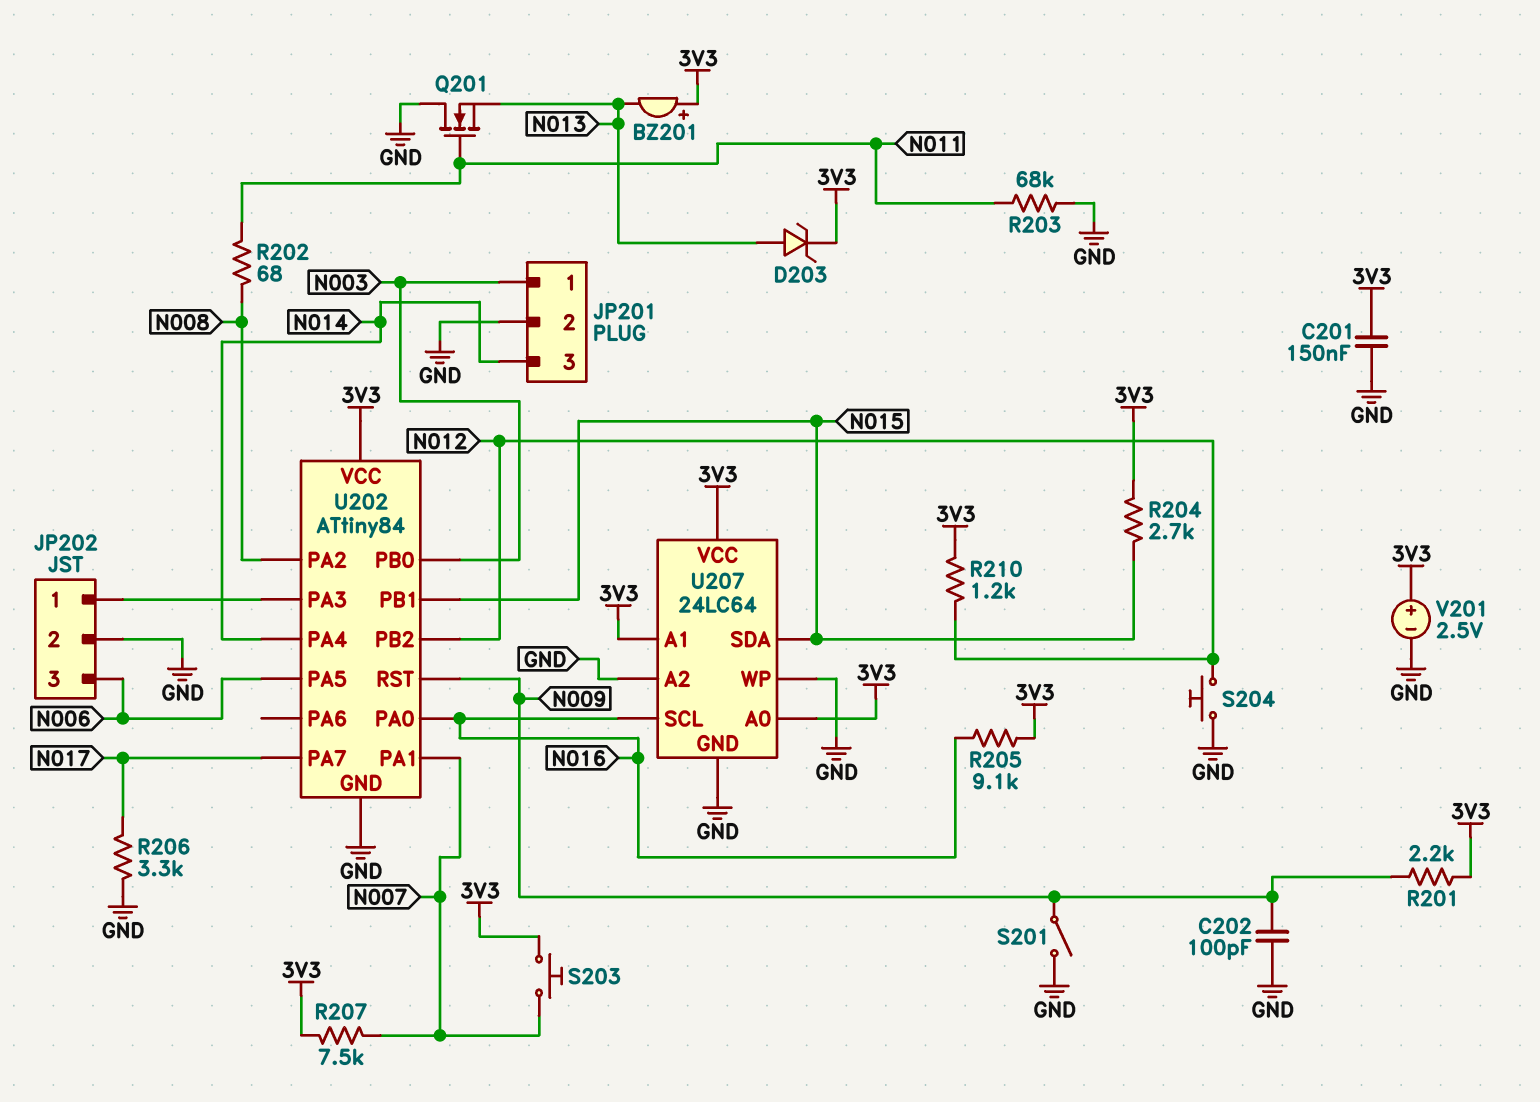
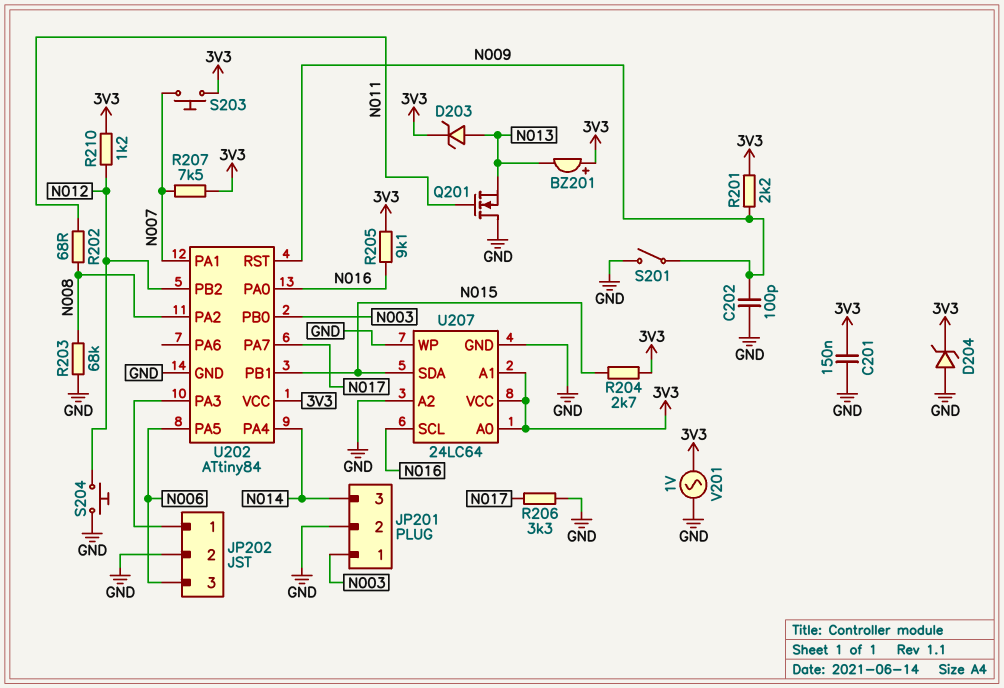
D204: none -> zener (A GND, K 3V3)
R203: 68k (GND, N011) -> 68k (GND, N008)
V201: 2.5V (plus 3V3, minus GND) -> AC 1V (3V3, GND)

